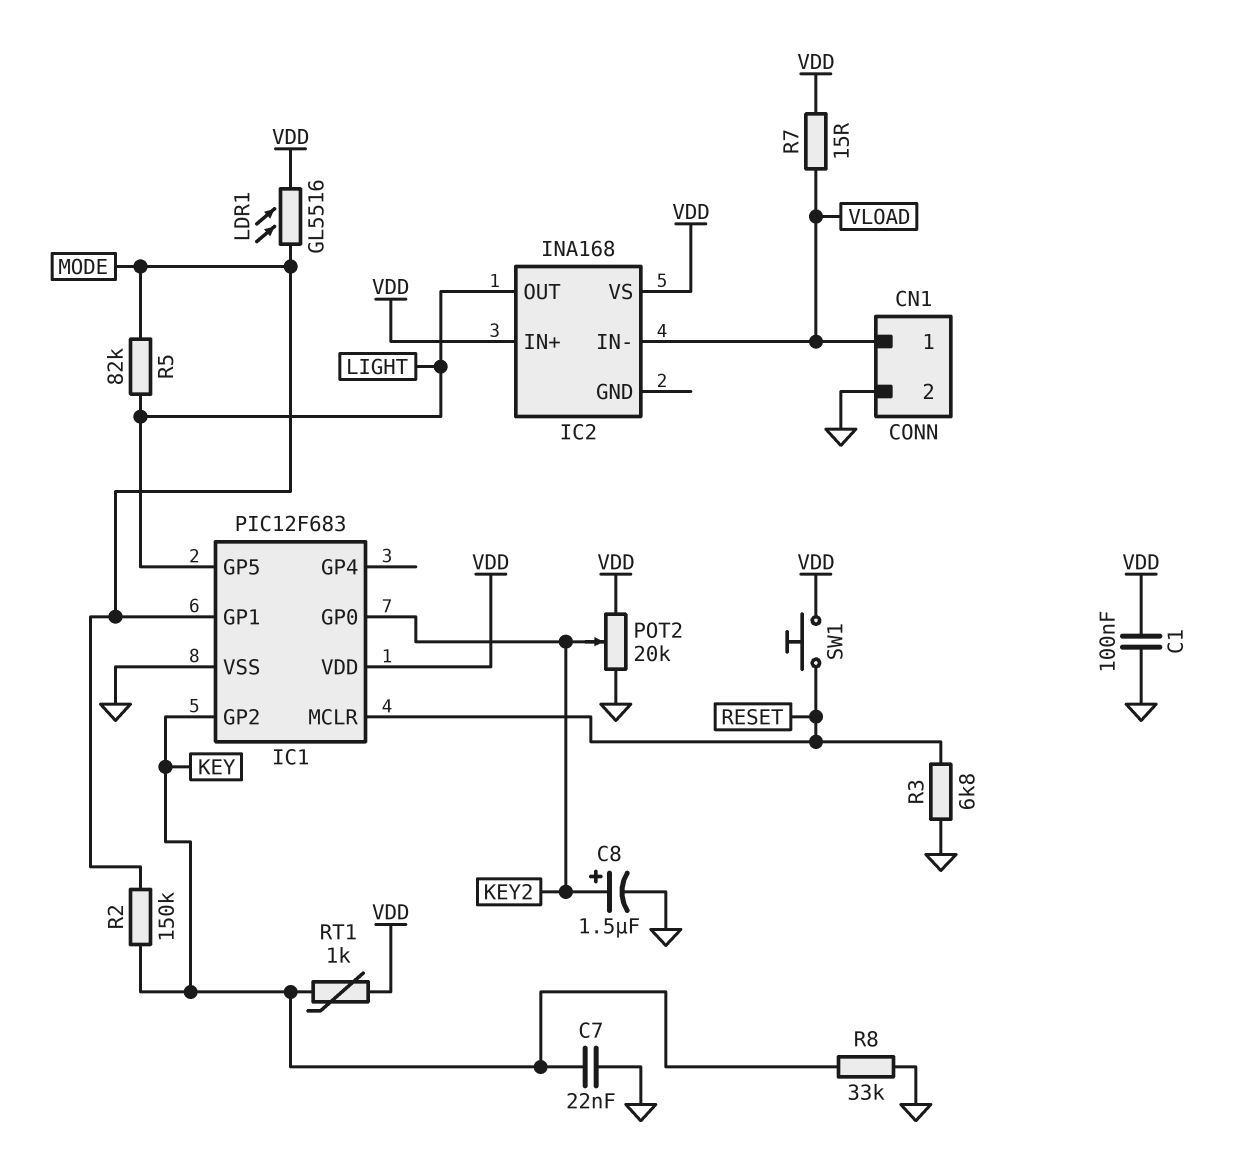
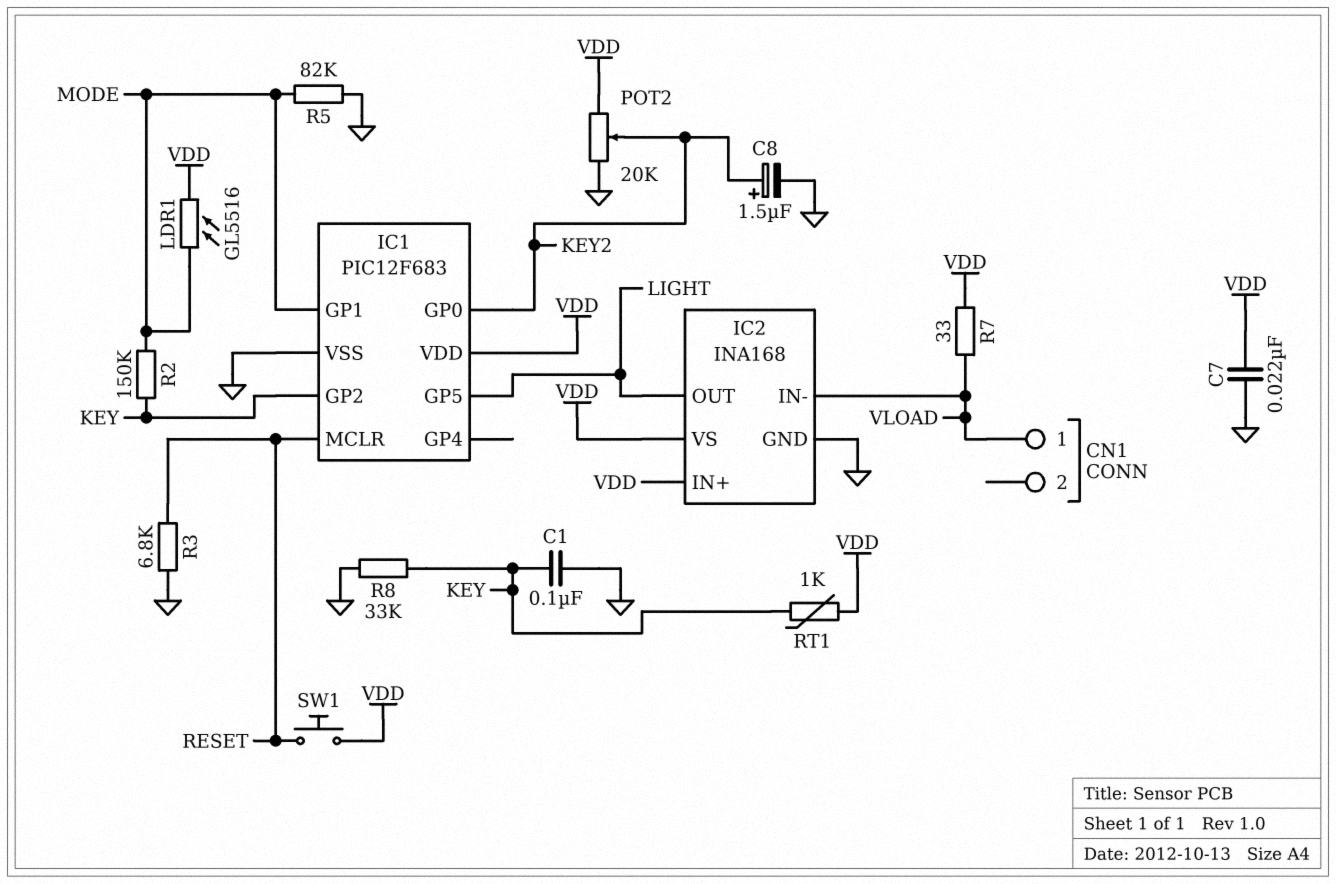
C1: 100nF (GND, VDD) -> 100nF (GND, KEY)
C7: 22nF (GND, KEY) -> 22nF (GND, VDD)
CN1 pin 2: GND -> none
IC2 pin GND: none -> GND
R5: 82k (LIGHT, MODE) -> 82k (GND, MODE)
R7: 15 (VDD, VLOAD) -> 33 (VDD, VLOAD)

